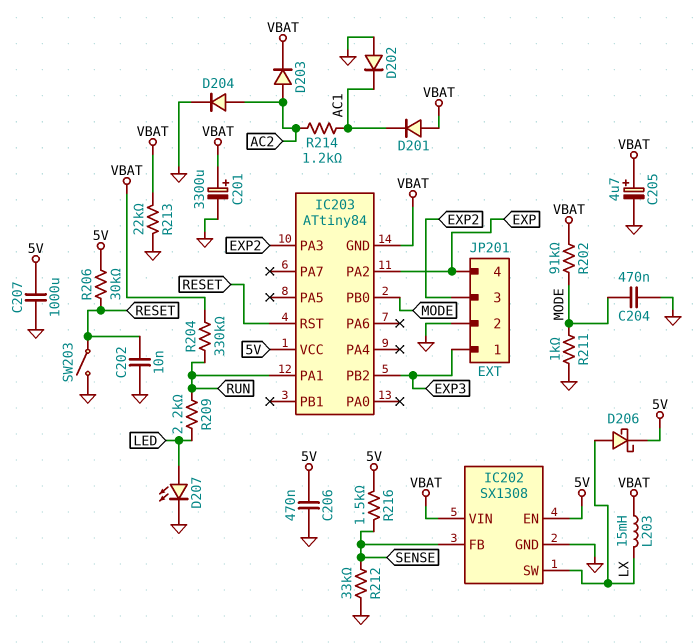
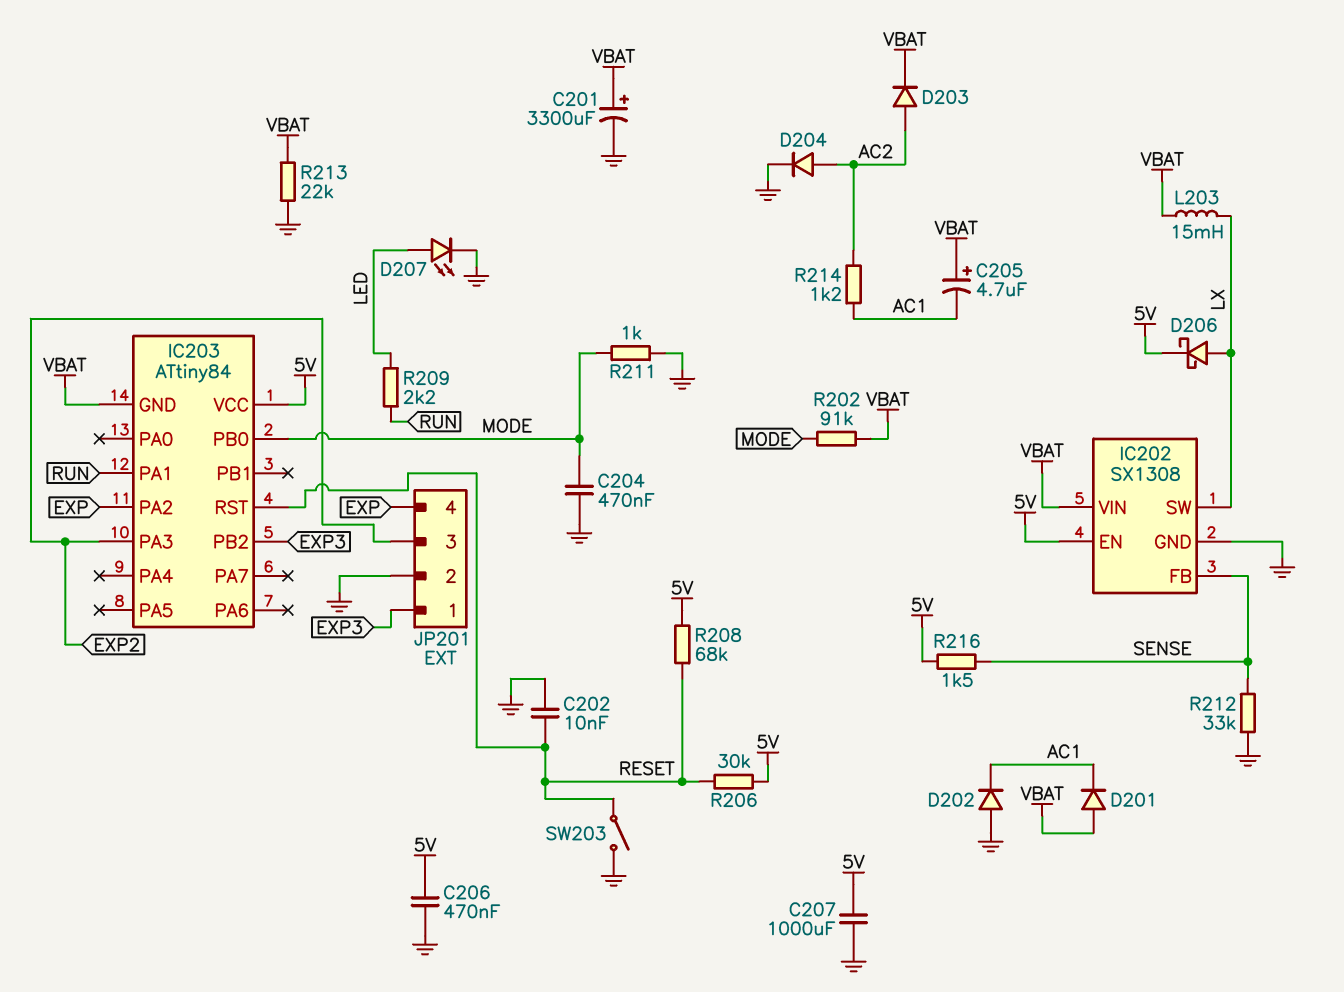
C205: 4.7uF (plus VBAT, minus GND) -> 4.7uF (plus VBAT, minus AC1)
R204: 330k (RUN, VBAT) -> none
R208: none -> 68k (5V, RESET)

